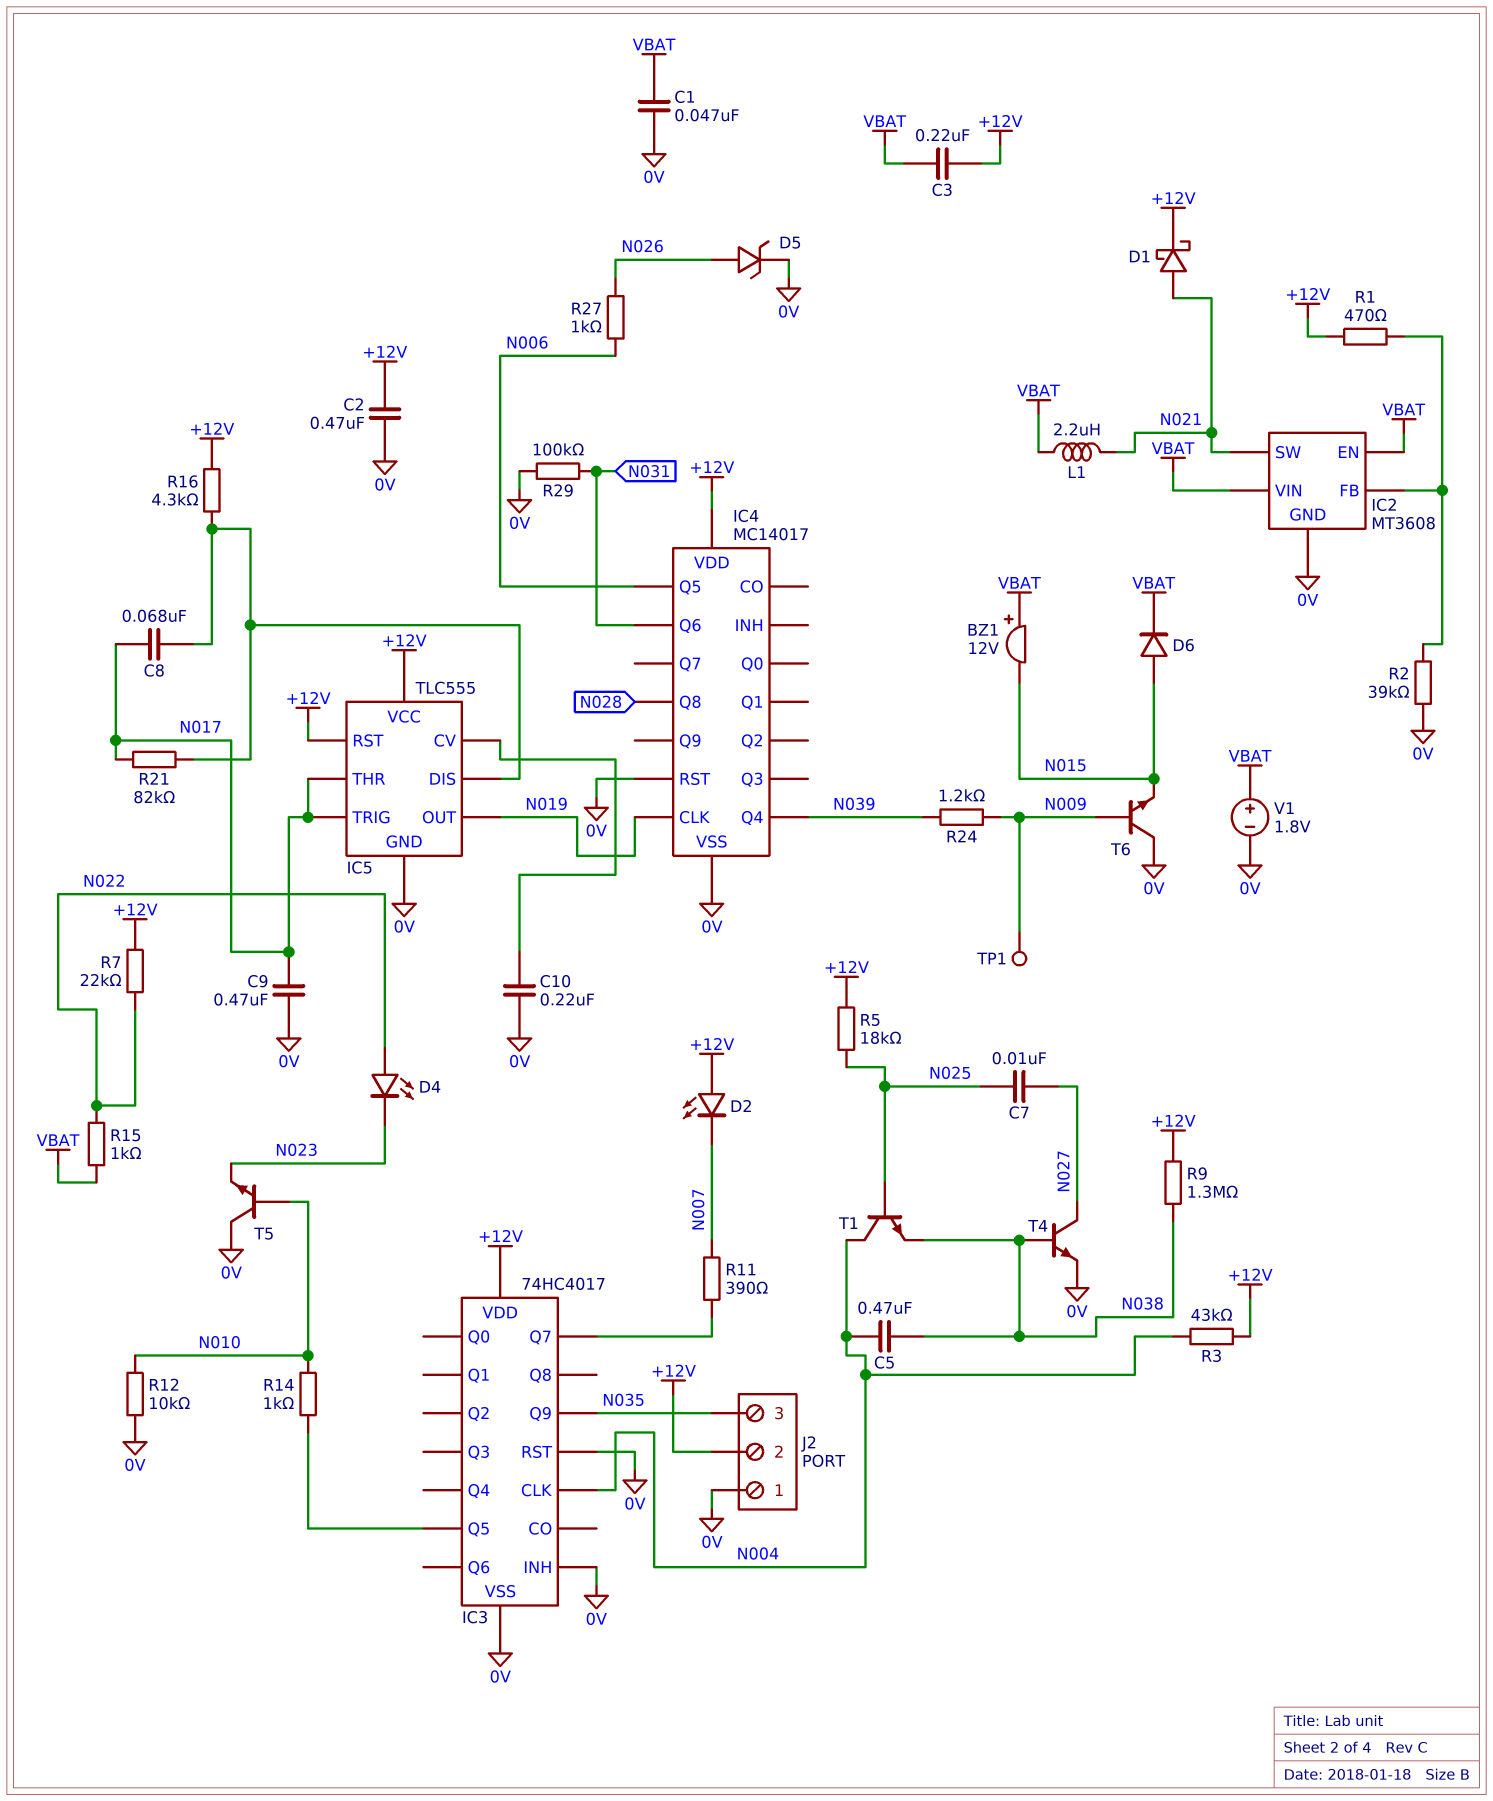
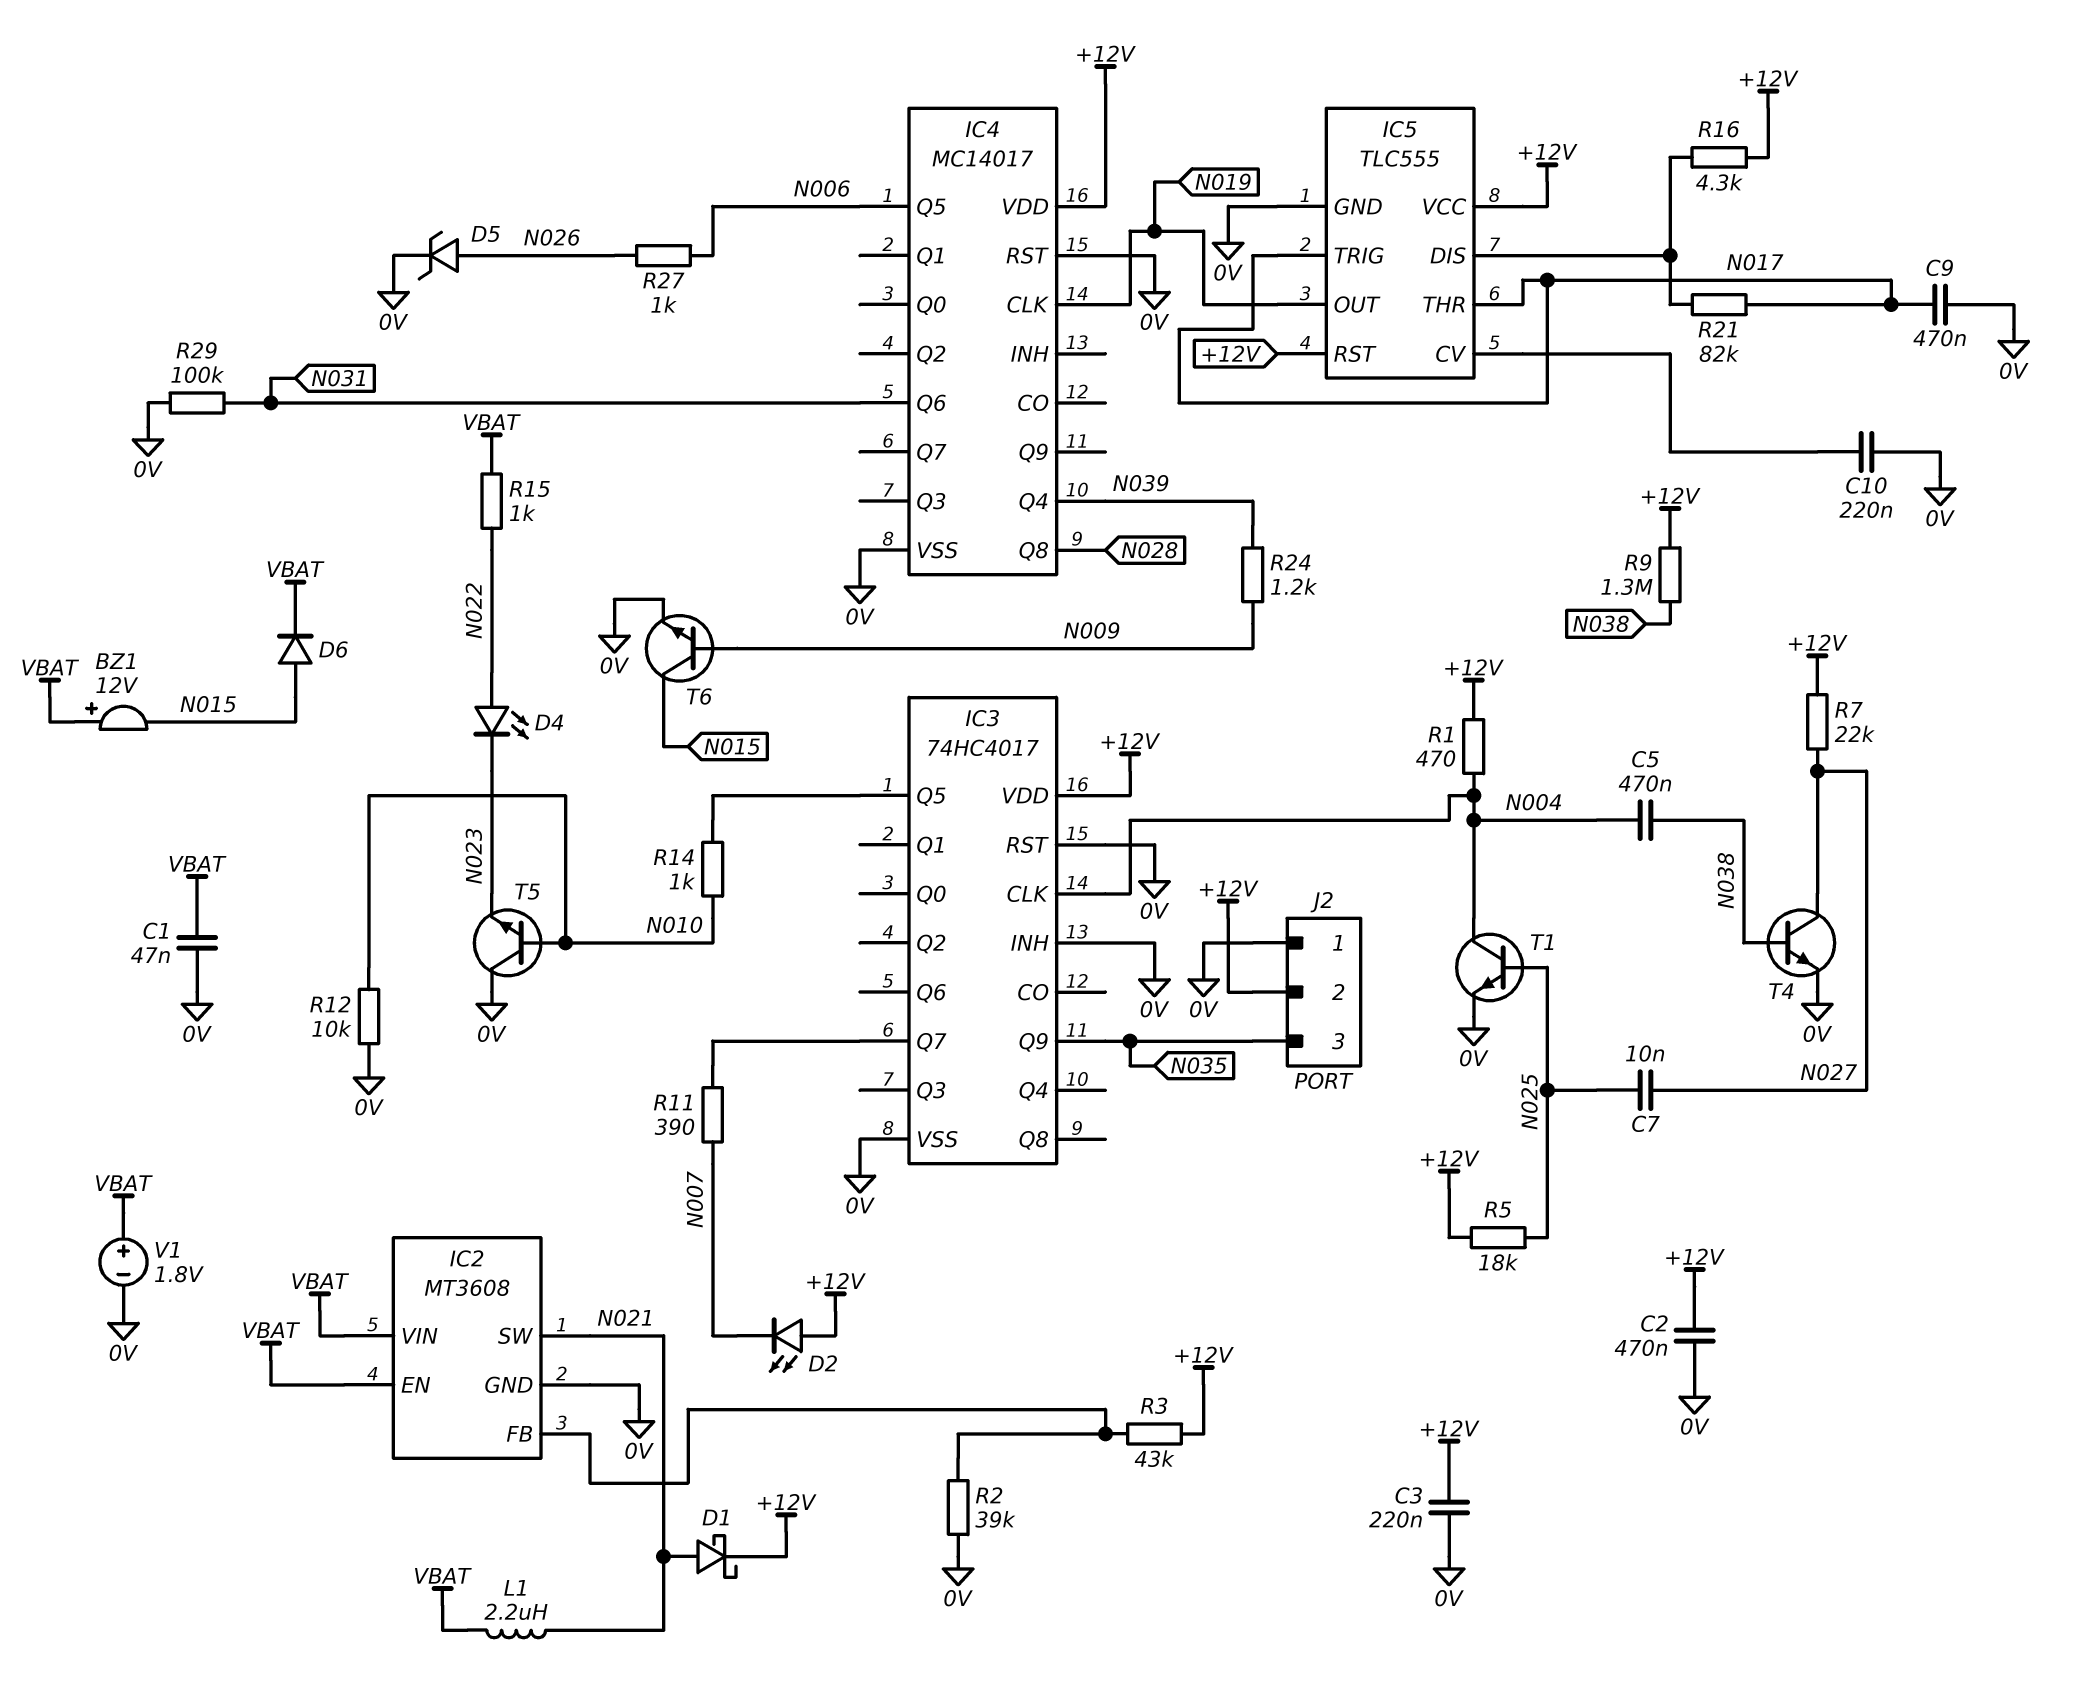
C3: 220nF (+12V, VBAT) -> 220nF (+12V, 0V)
C8: 68nF (IC5/DIS, N017) -> none
R1: 470 (+12V, IC2/FB) -> 470 (+12V, N004)
R3: 43k (+12V, N004) -> 43k (+12V, IC2/FB)
R7: 22k (+12V, N022) -> 22k (+12V, N027)
T1: NPN (B N025, C N004, E N038) -> NPN (B N025, C N004, E 0V)
T6: NPN (B N009, C 0V, E N015) -> NPN (B N009, C N015, E 0V)
TP1: test point (N009) -> none

